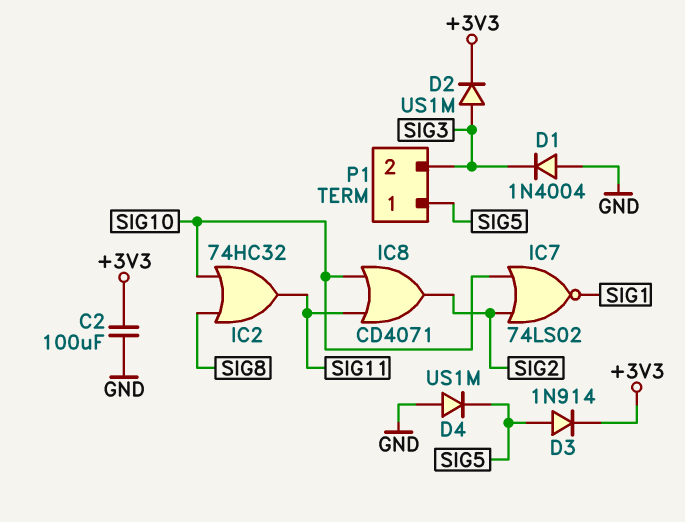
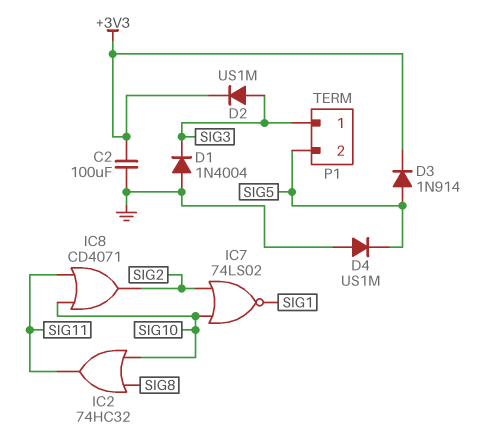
P1 pin 1: SIG5 -> SIG3
P1 pin 2: SIG3 -> SIG5

